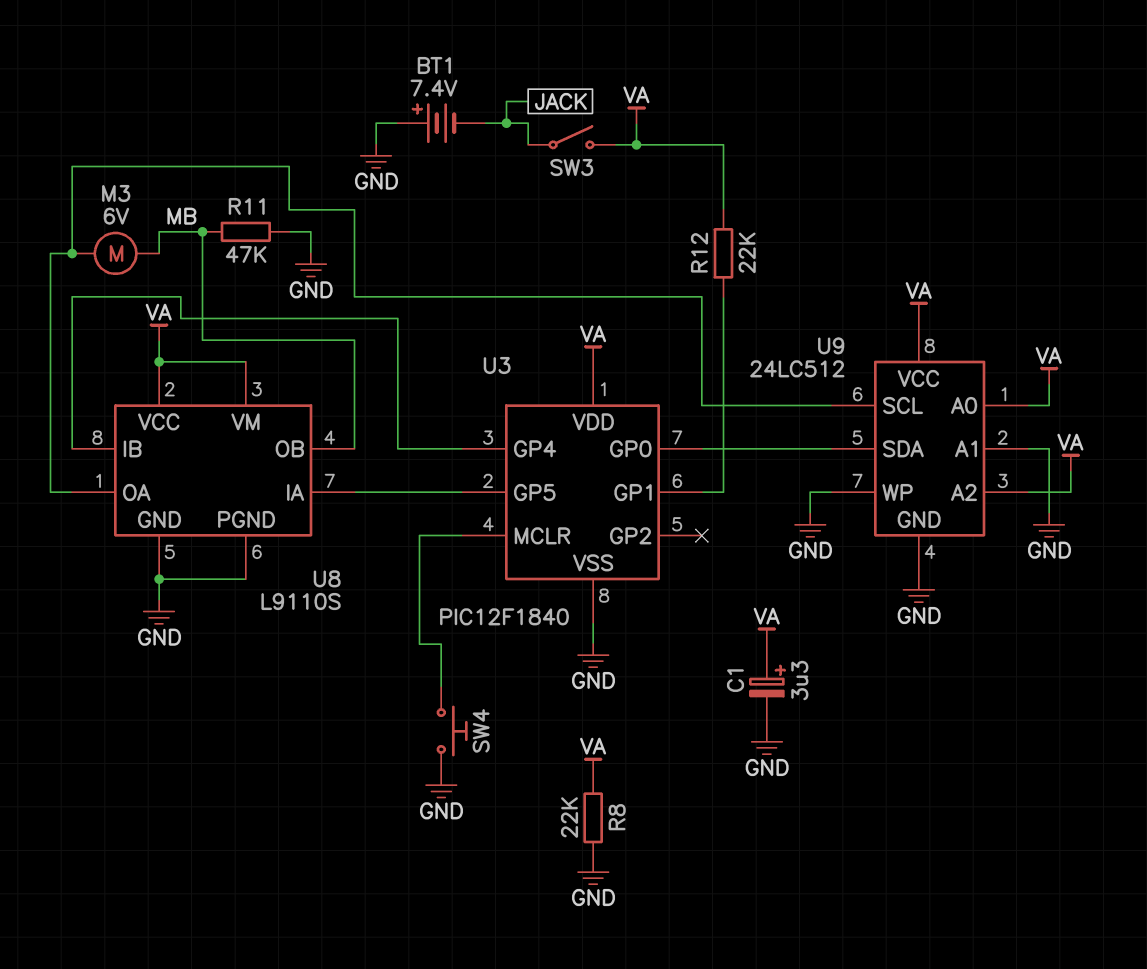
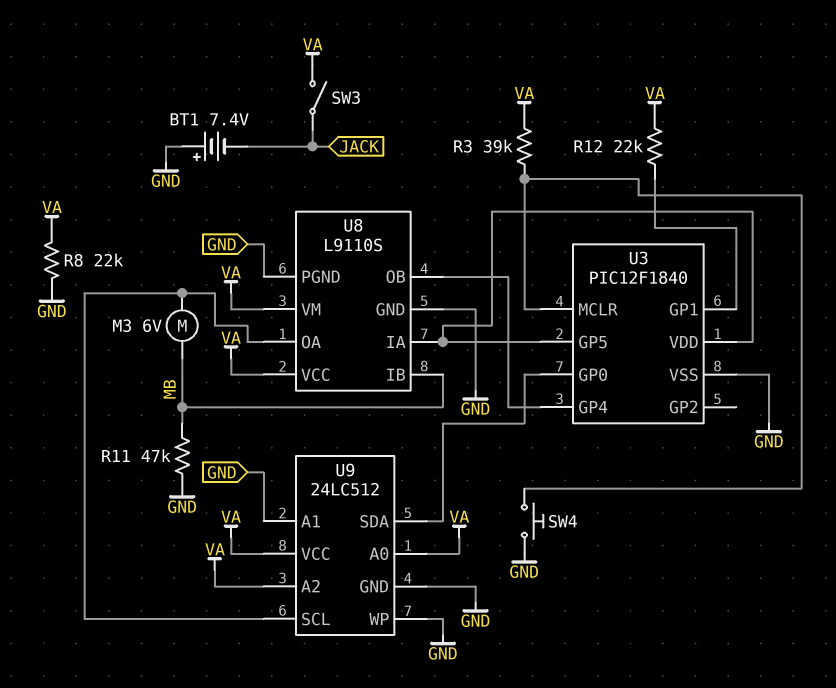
C1: 3.3uF (plus VA, minus GND) -> none
R3: none -> 39k (U3/MCLR, VA)
U3 pin VDD: VA -> U3/GP5
U8 pin IB: U3/GP4 -> MB
U8 pin OB: MB -> U3/GP4

